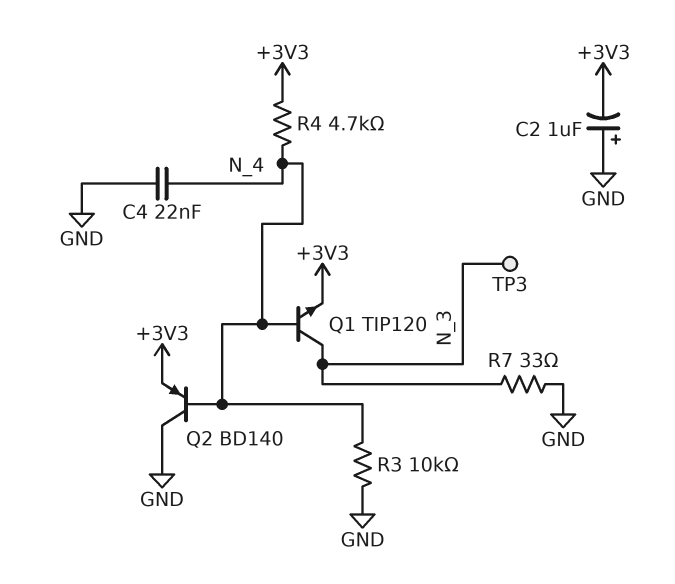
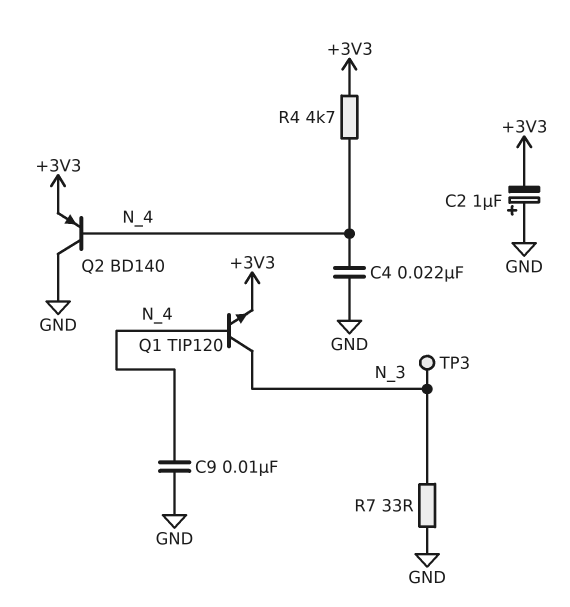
C9: none -> 10nF (GND, N_4)
R3: 10k (GND, N_4) -> none

